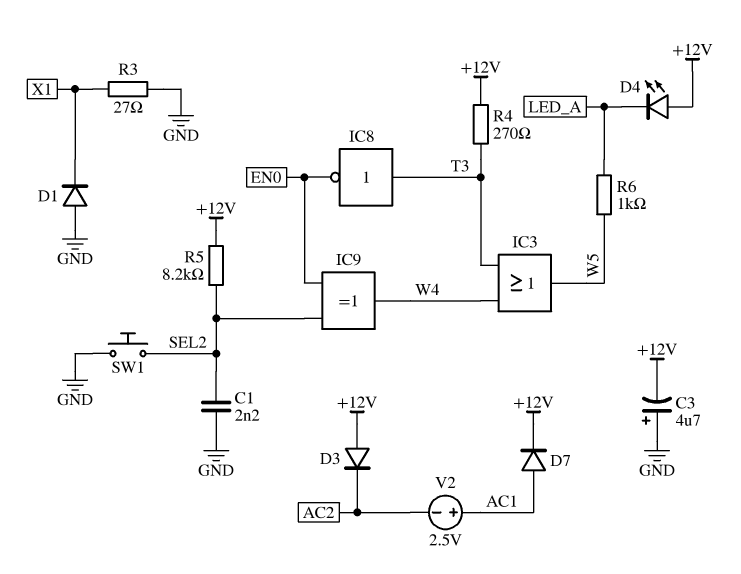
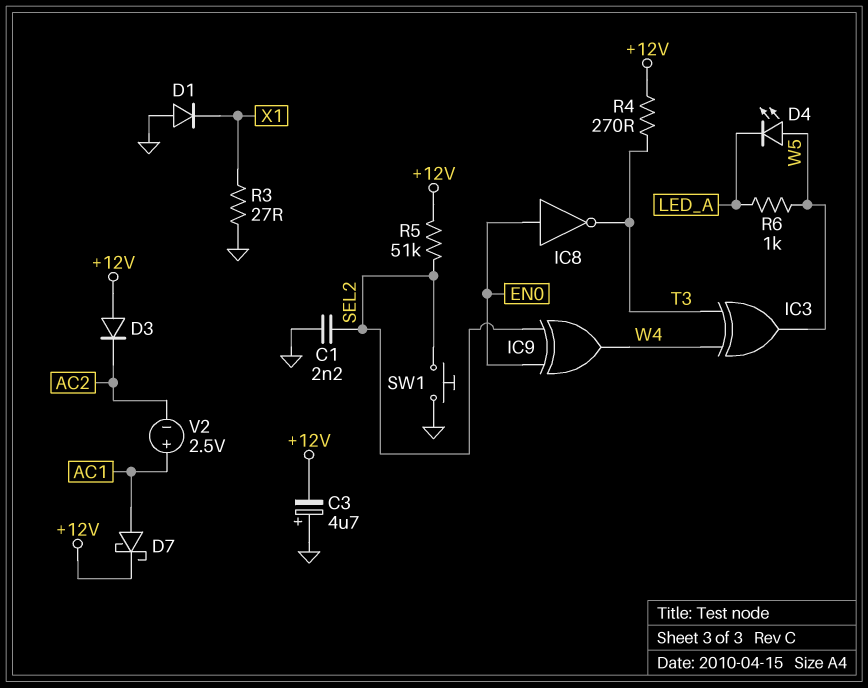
D4: LED (A +12V, K LED_A) -> LED (A W5, K LED_A)
D7: diode (A AC1, K +12V) -> schottky (A AC1, K +12V)
IC3: OR (in T3, in W4, out W5) -> XOR (in T3, in W4, out W5)
IC8: NOT (in T3, out EN0) -> NOT (in EN0, out T3)
R5: 8.2k (+12V, SEL2) -> 51k (+12V, SEL2)

